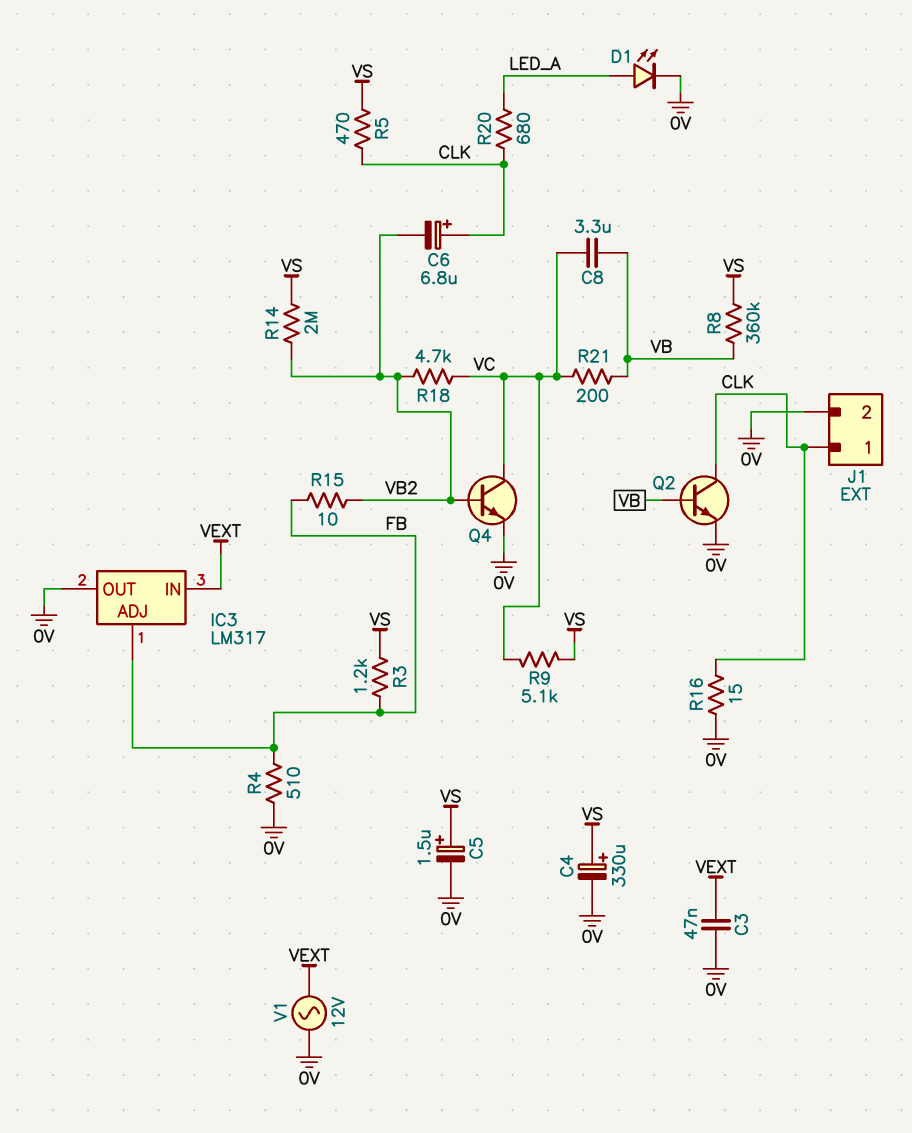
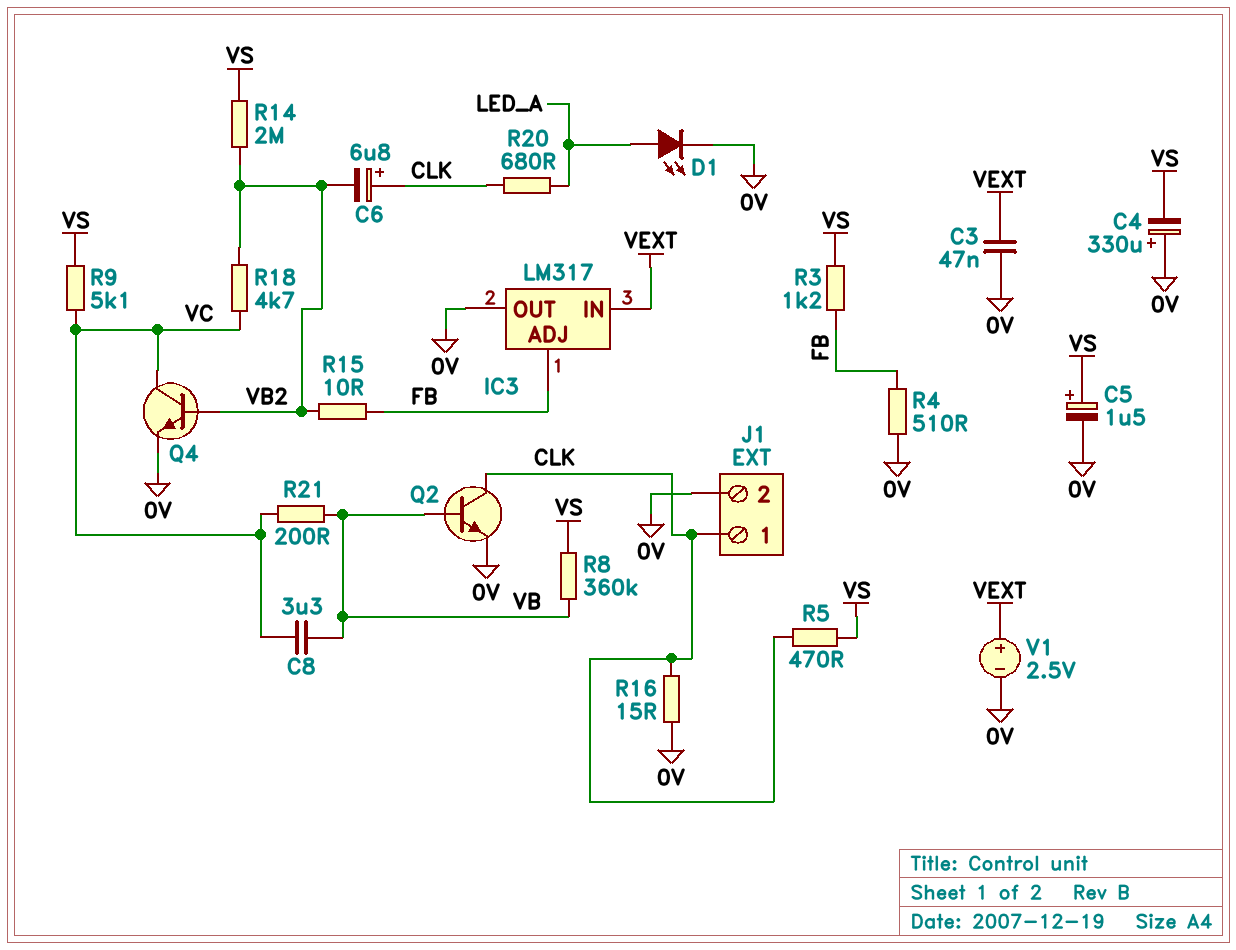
C4: 330uF (plus VS, minus 0V) -> 330uF (plus 0V, minus VS)
V1: AC 12V (0V, VEXT) -> 2.5V (plus VEXT, minus 0V)

